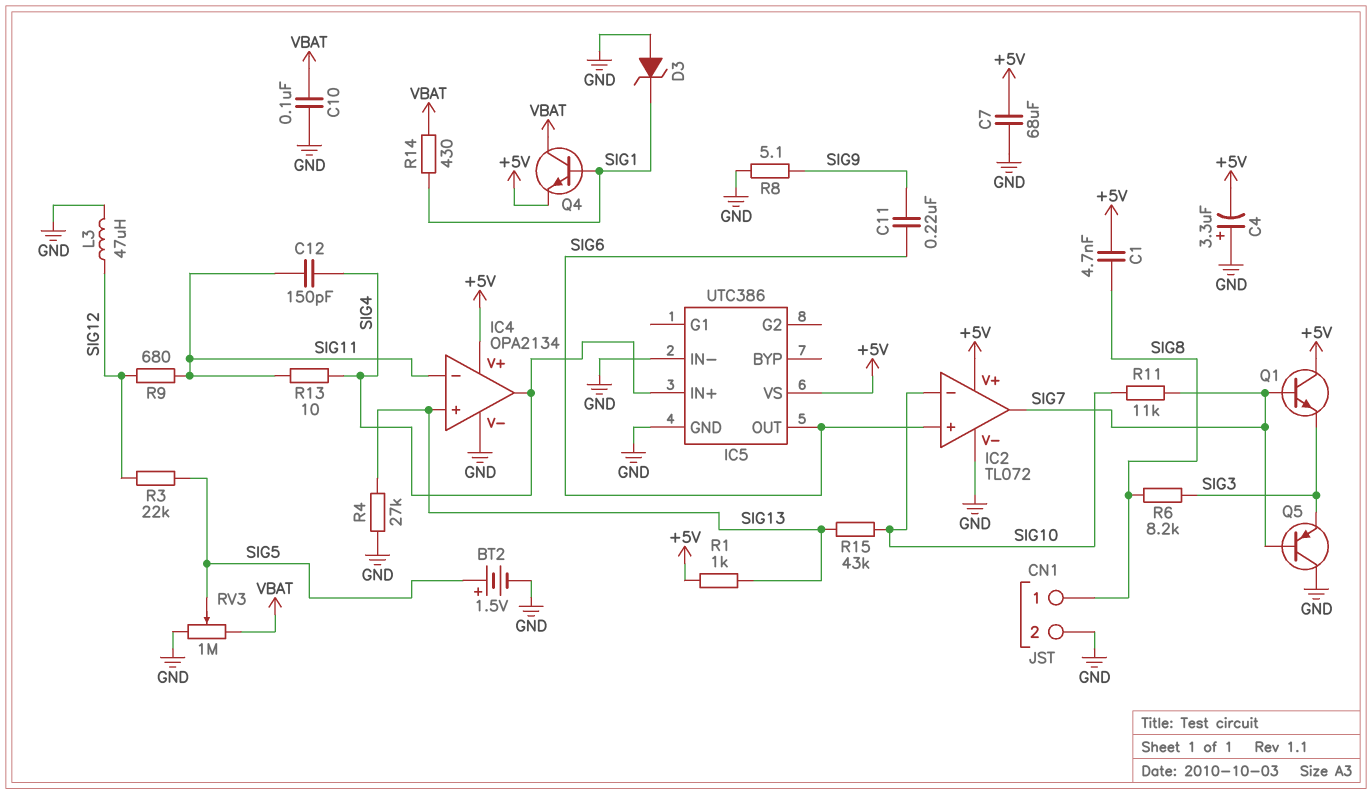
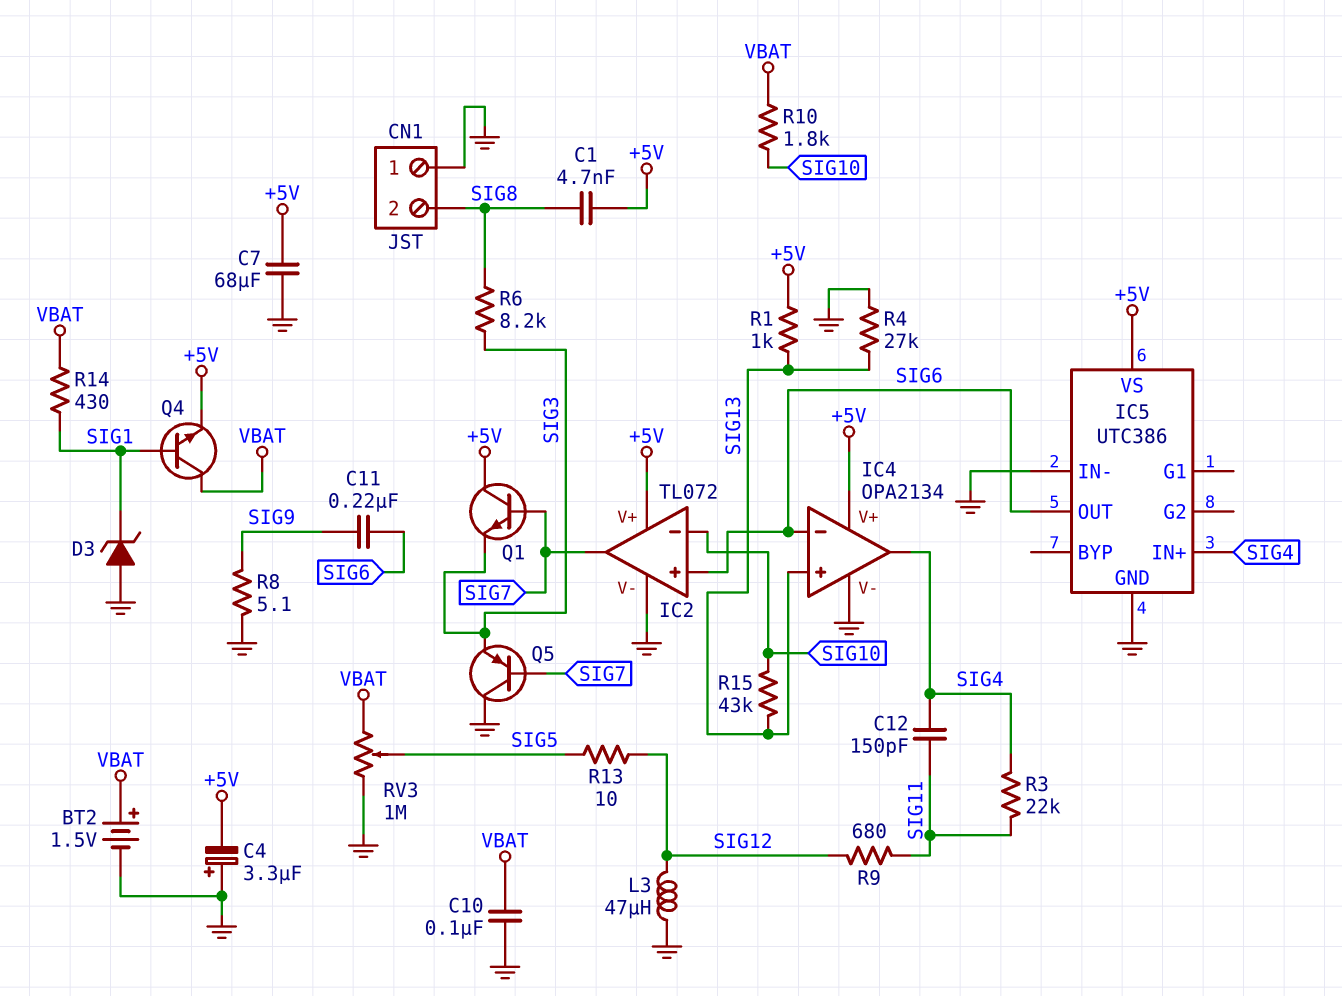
BT2: 1.5V (plus SIG5, minus GND) -> 1.5V (plus VBAT, minus GND)
CN1 pin 1: SIG8 -> GND
CN1 pin 2: GND -> SIG8
IC4 pin in-: SIG11 -> SIG6
R3: 22k (SIG5, SIG12) -> 22k (SIG4, SIG11)
R10: none -> 1.8k (SIG10, VBAT)
R11: 11k (SIG7, SIG10) -> none
R13: 10 (SIG4, SIG11) -> 10 (SIG5, SIG12)

